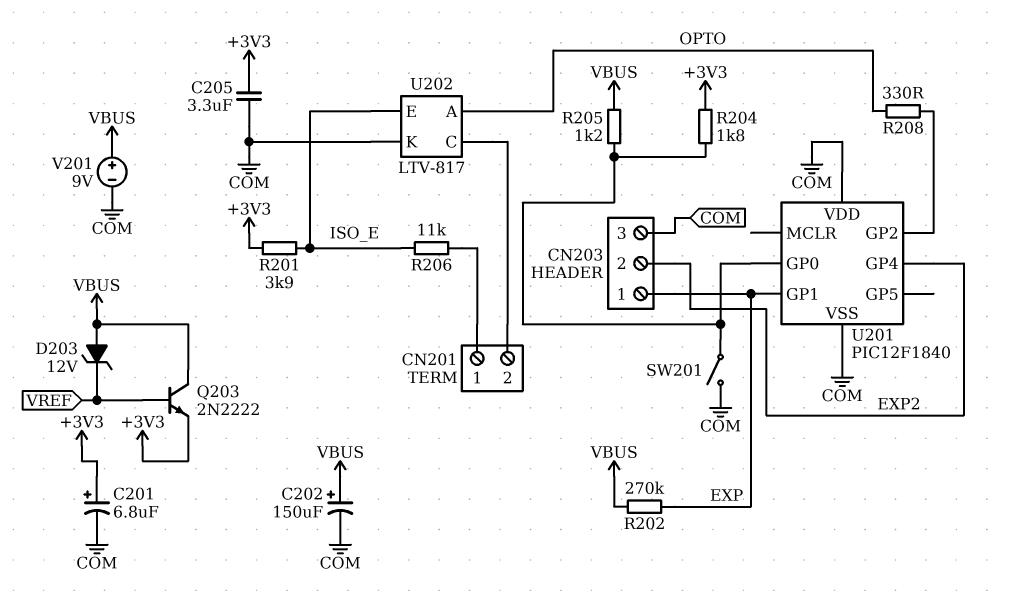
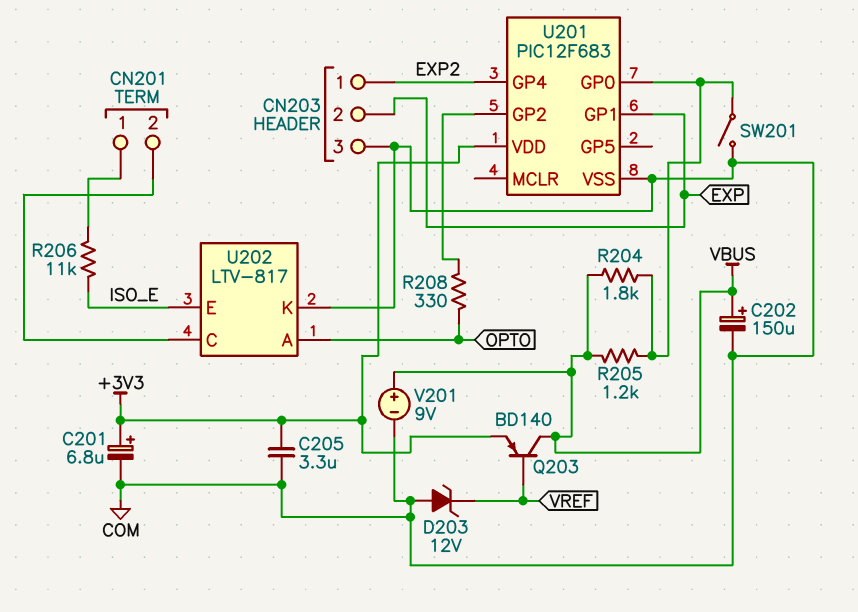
CN203 pin 1: EXP -> EXP2
CN203 pin 2: EXP2 -> EXP
D203: zener 12V (A VBUS, K VREF) -> zener 12V (A COM, K VREF)
Q203: NPN 2N2222 (B VREF, C VBUS, E +3V3) -> PNP BD140 (B VREF, C VBUS, E +3V3)
R201: 3.9k (+3V3, ISO_E) -> none
R202: 270k (EXP, VBUS) -> none
R204: 1.8k (+3V3, U201/GP0) -> 1.8k (U201/GP0, VBUS)
U201: PIC12F1840 -> PIC12F683
U201 pin VDD: COM -> +3V3

